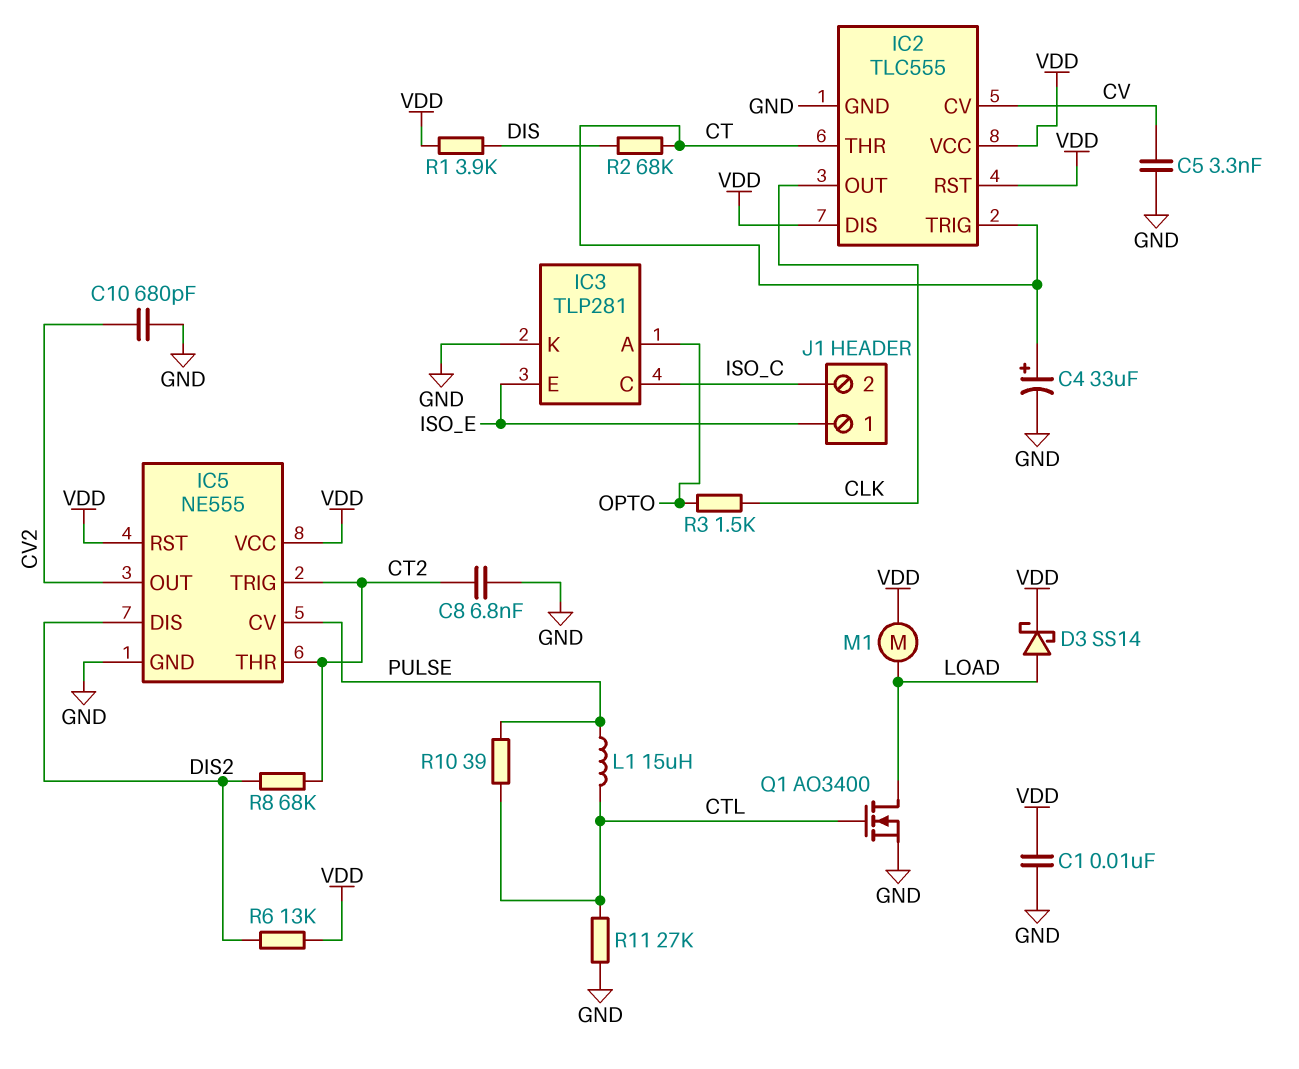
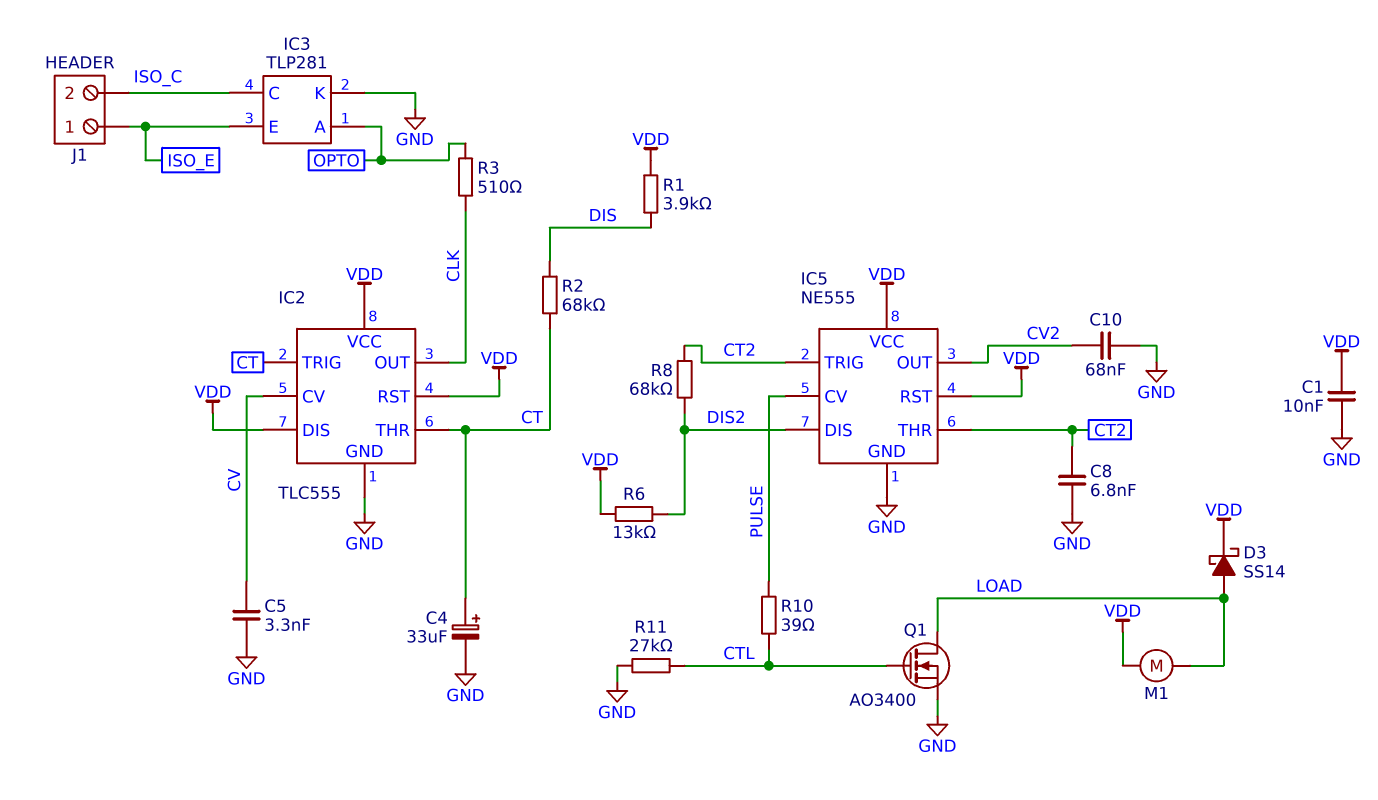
C10: 680pF (CV2, GND) -> 68nF (CV2, GND)
L1: 15uH (CTL, PULSE) -> none
R3: 1.5k (CLK, OPTO) -> 510 (CLK, OPTO)

